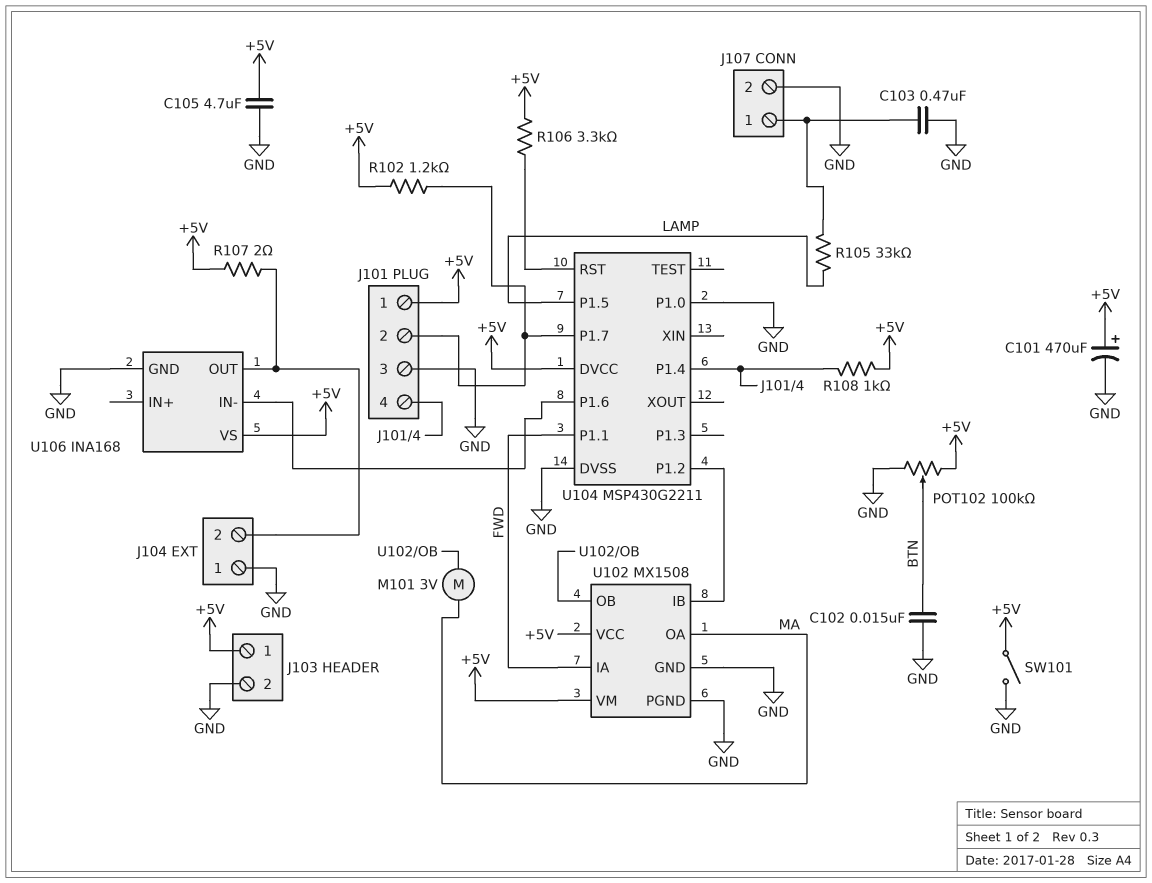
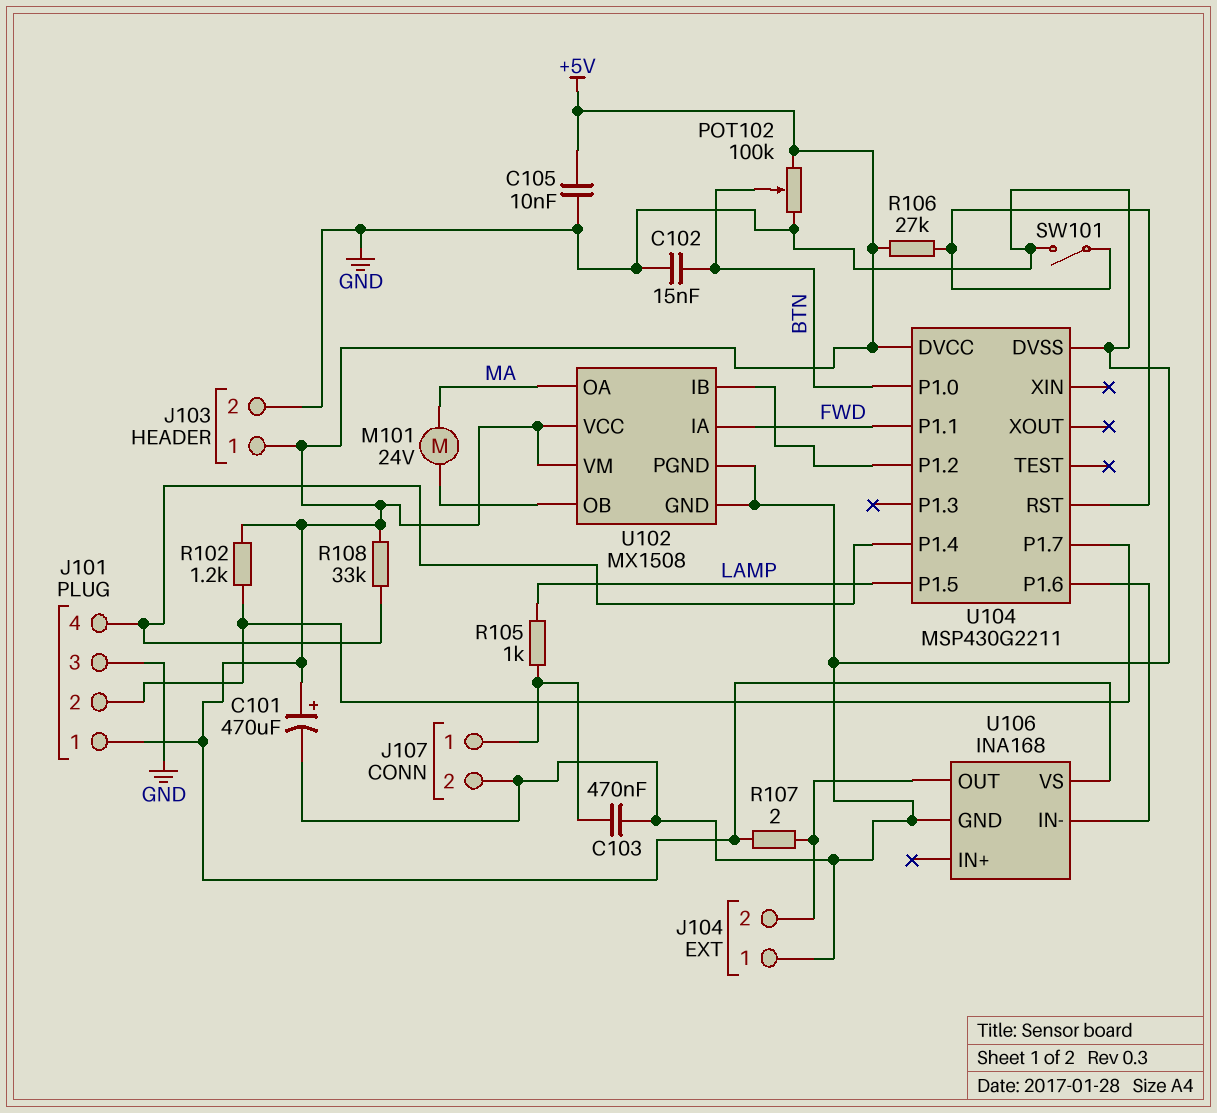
C105: 4.7uF (+5V, GND) -> 10nF (+5V, GND)
M101: motor 3V (MA, U102/OB) -> motor 24V (MA, U102/OB)
R105: 33k (J107/1, LAMP) -> 1k (J107/1, LAMP)
R106: 3.3k (+5V, U104/RST) -> 27k (+5V, U104/RST)
R108: 1k (+5V, J101/4) -> 33k (+5V, J101/4)
SW101: switch (+5V, GND) -> switch (GND, U104/RST)
U104 pin P1.0: GND -> BTN

